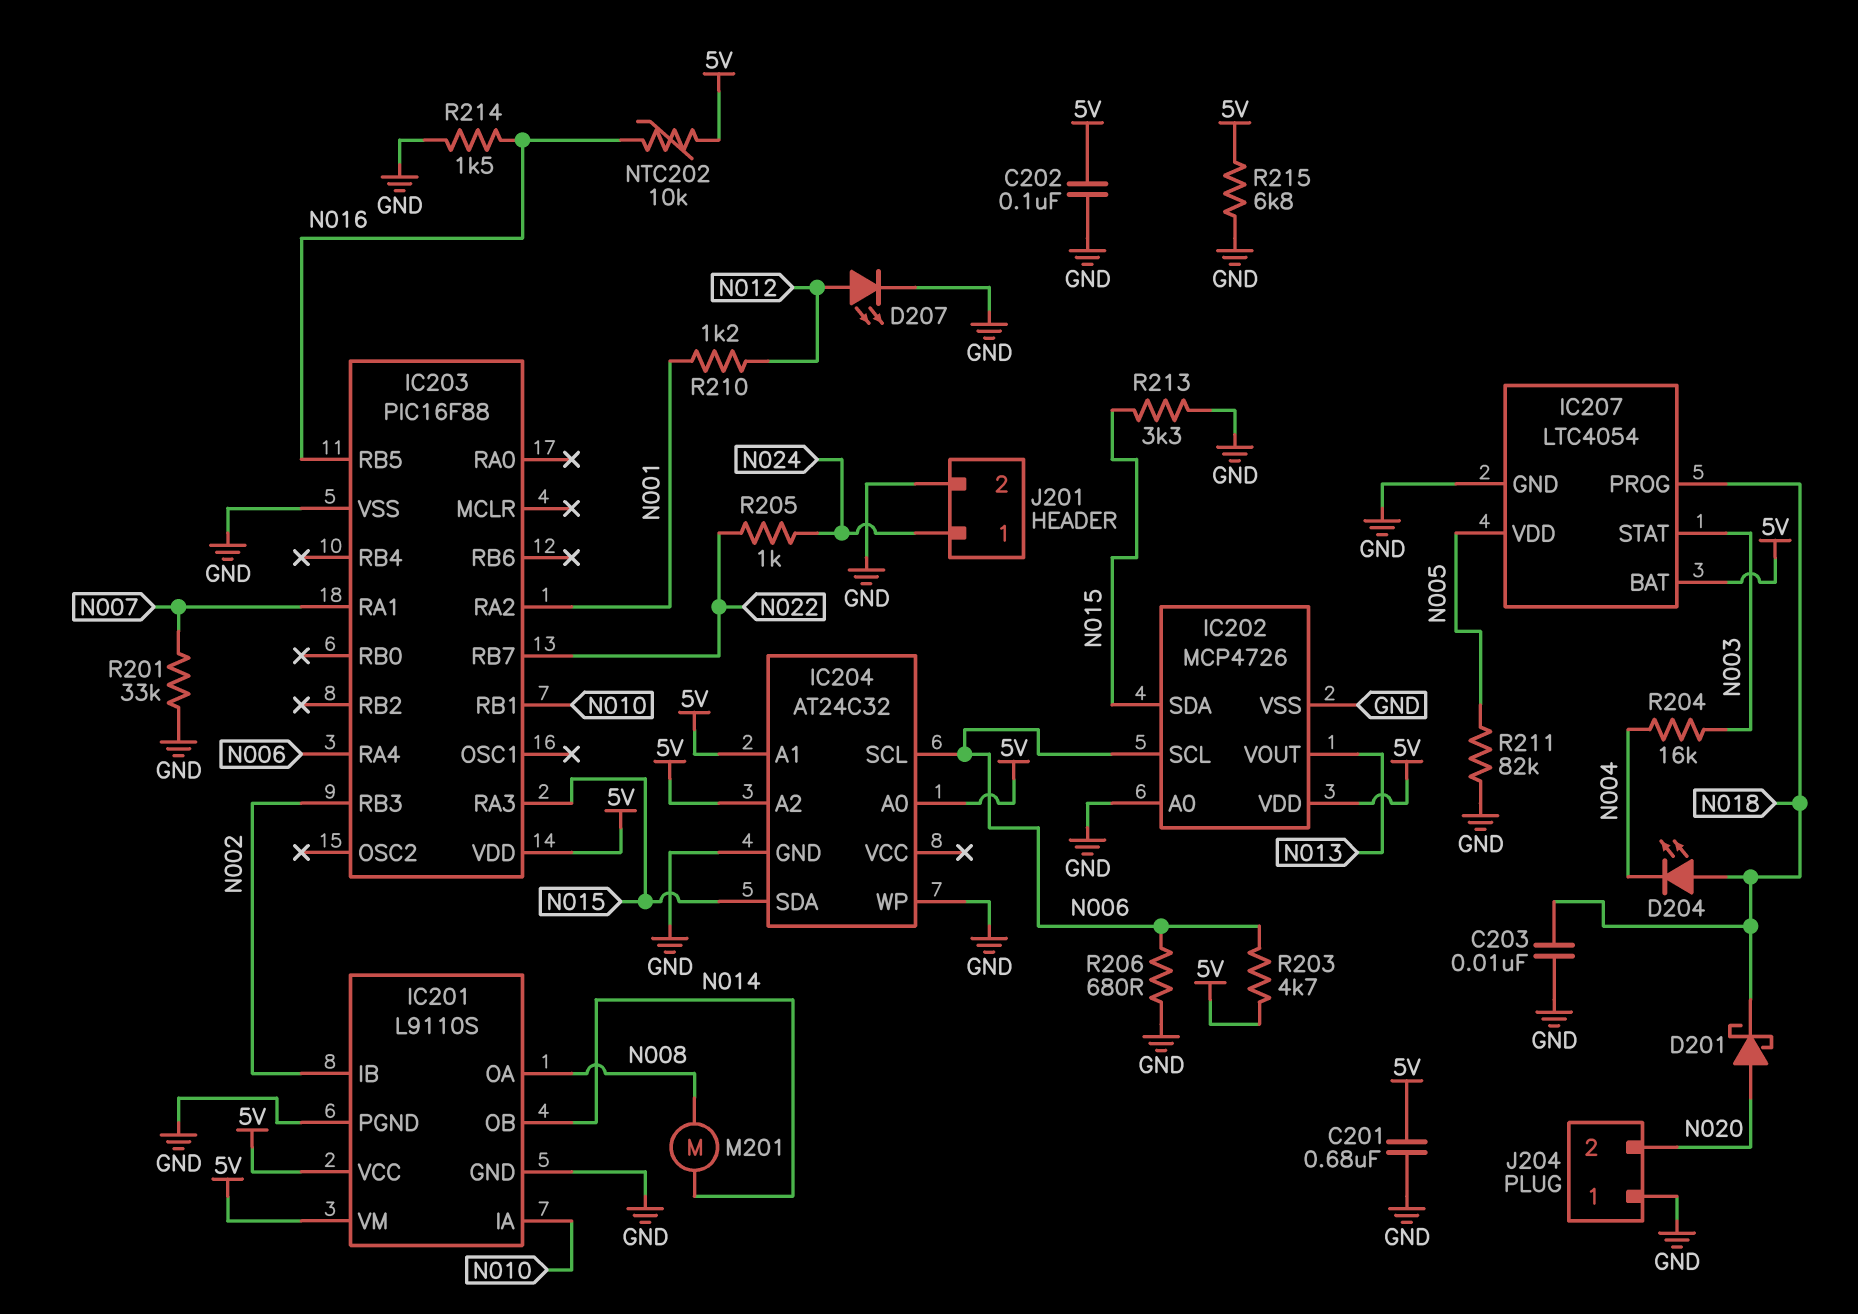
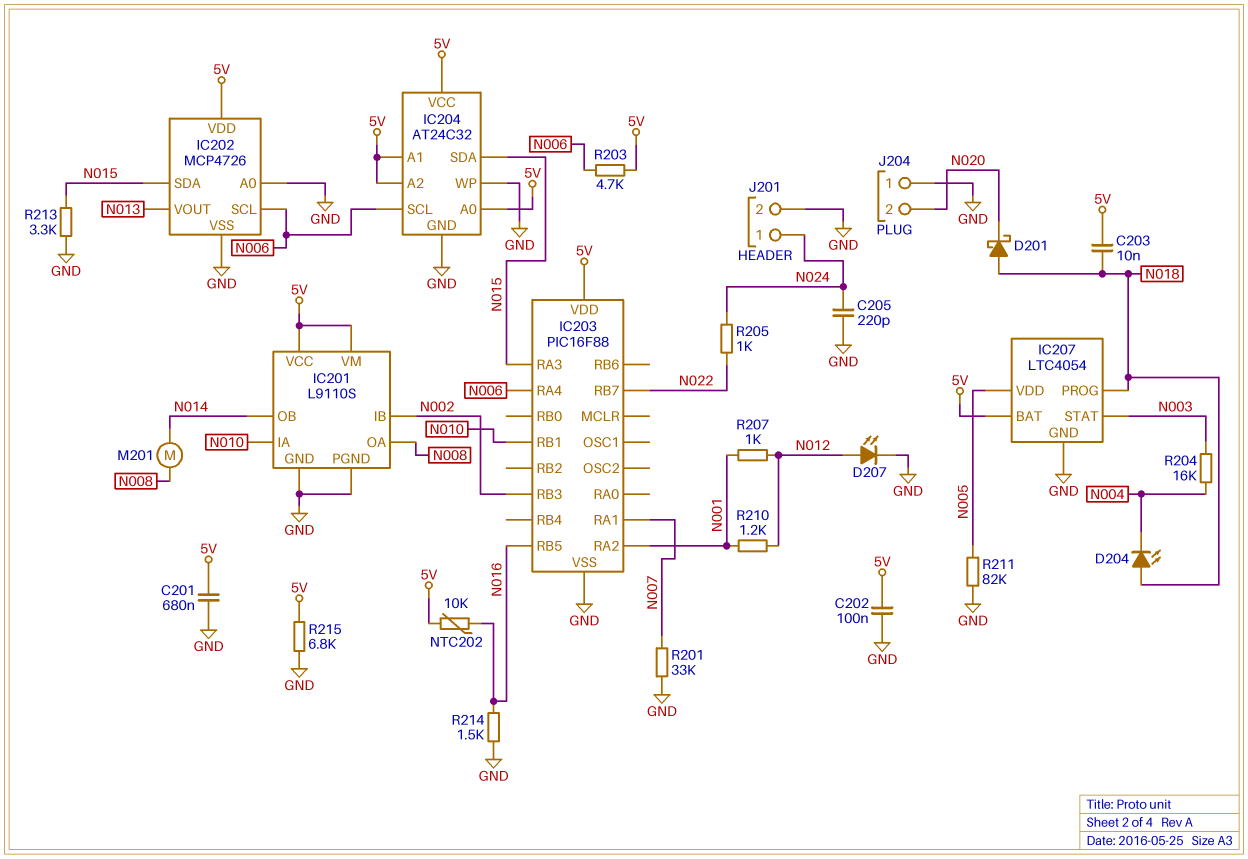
C203: 10nF (GND, N018) -> 10nF (5V, N018)
C205: none -> 220pF (GND, N024)
D201: schottky (A N020, K N018) -> schottky (A N018, K N020)
IC204 pin VCC: none -> 5V
R206: 680 (GND, N006) -> none
R207: none -> 1k (N001, N012)

